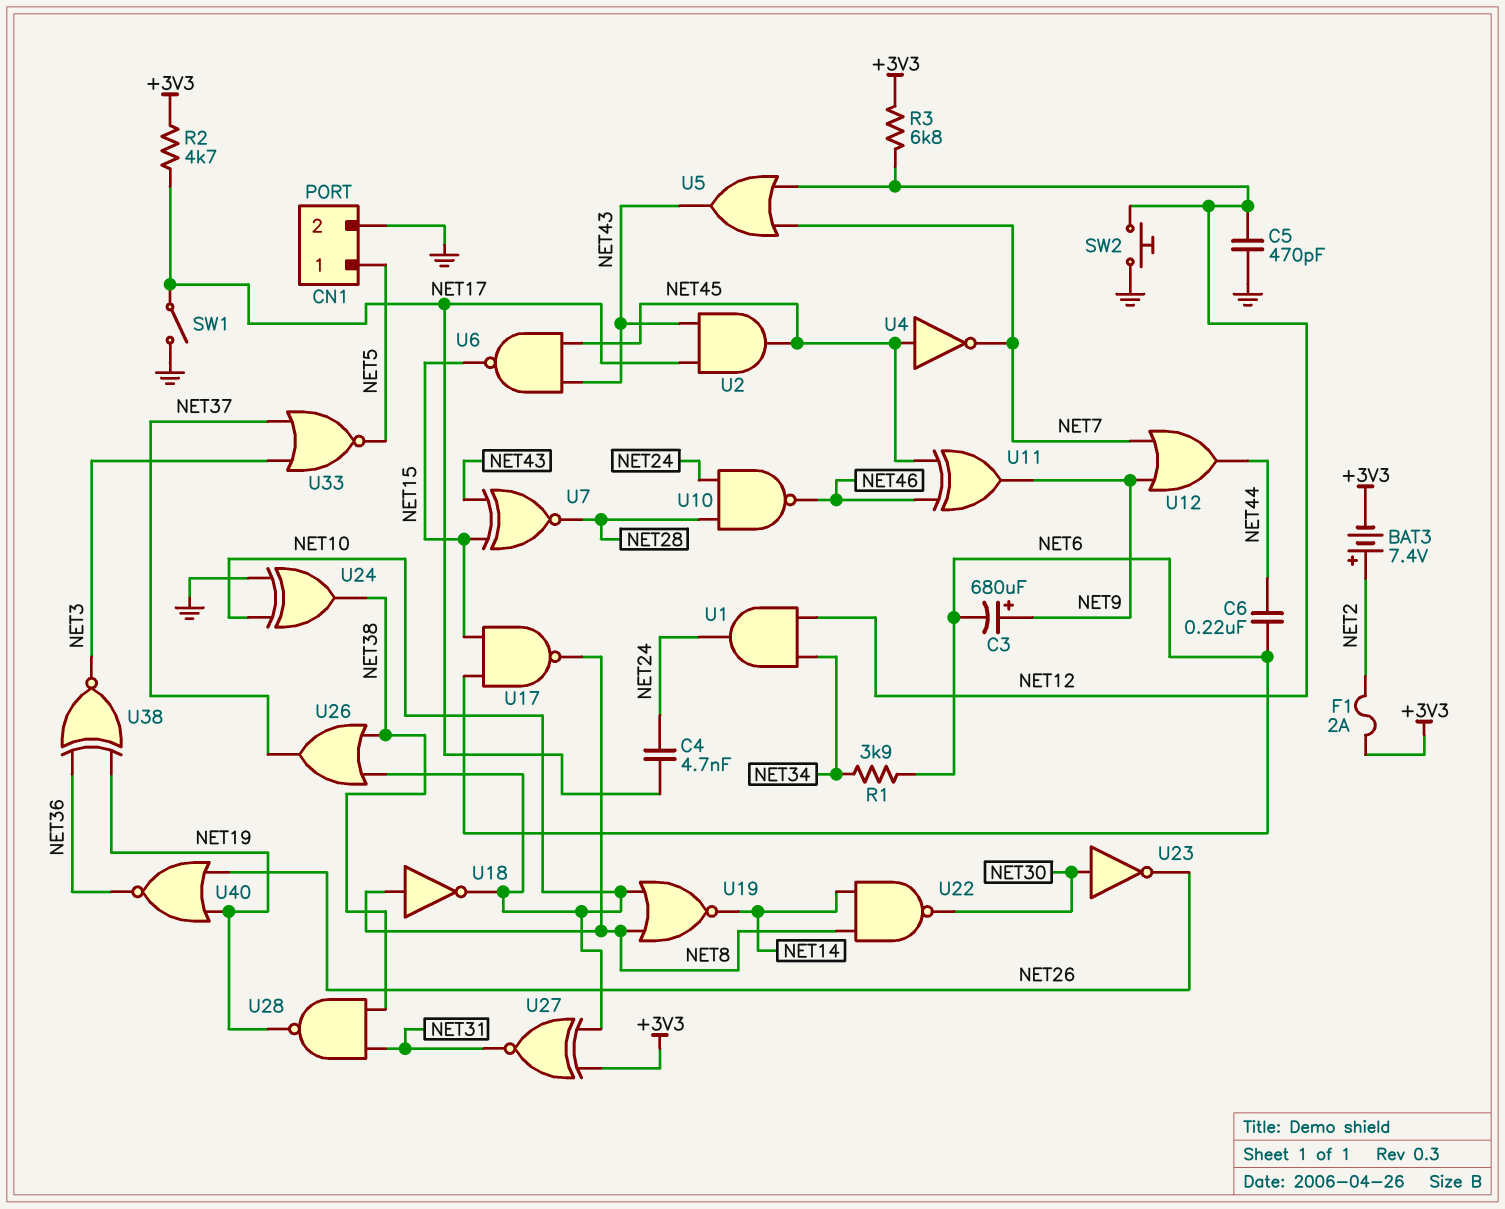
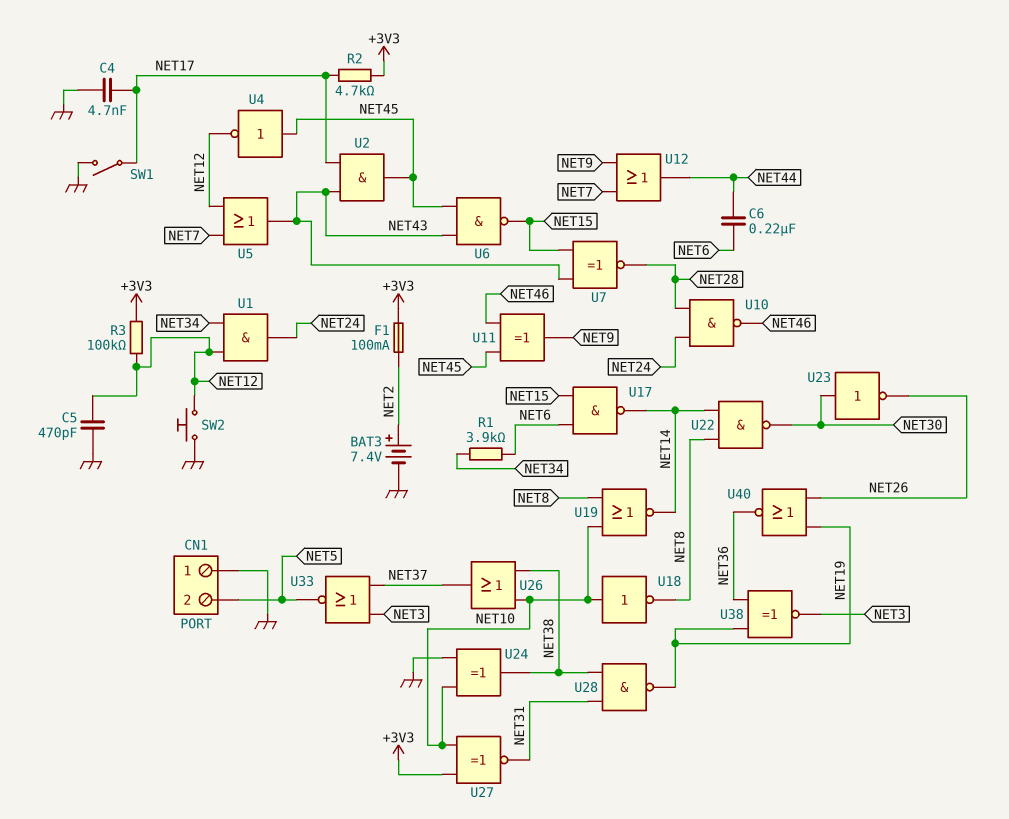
BAT3: 7.4V (plus NET2, minus +3V3) -> 7.4V (plus NET2, minus GND)
C3: 680uF (plus NET9, minus NET6) -> none
C4: 4.7nF (NET17, NET24) -> 4.7nF (GND, NET17)
CN1 pin 1: NET5 -> GND
CN1 pin 2: GND -> NET5
F1: 2A (+3V3, NET2) -> 100mA (+3V3, NET2)
R3: 6.8k (+3V3, NET12) -> 100k (+3V3, NET12)
U4: NOT (in NET45, out NET7) -> NOT (in NET45, out NET12)
U17: NAND (in NET6, in NET15, out NET8) -> NAND (in NET6, in NET15, out NET14)
U18: NOT (in NET8, out NET10) -> NOT (in NET10, out NET8)

